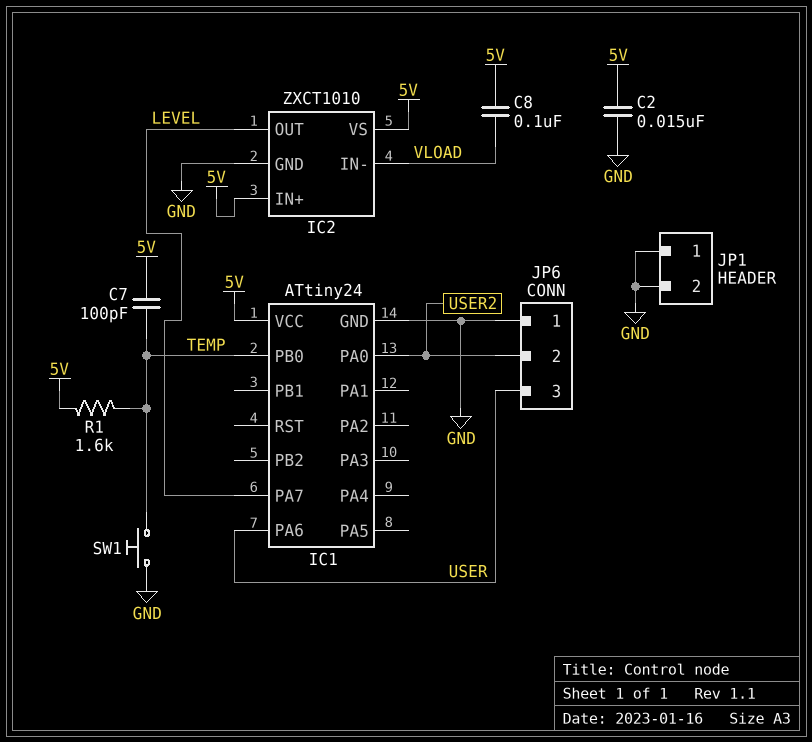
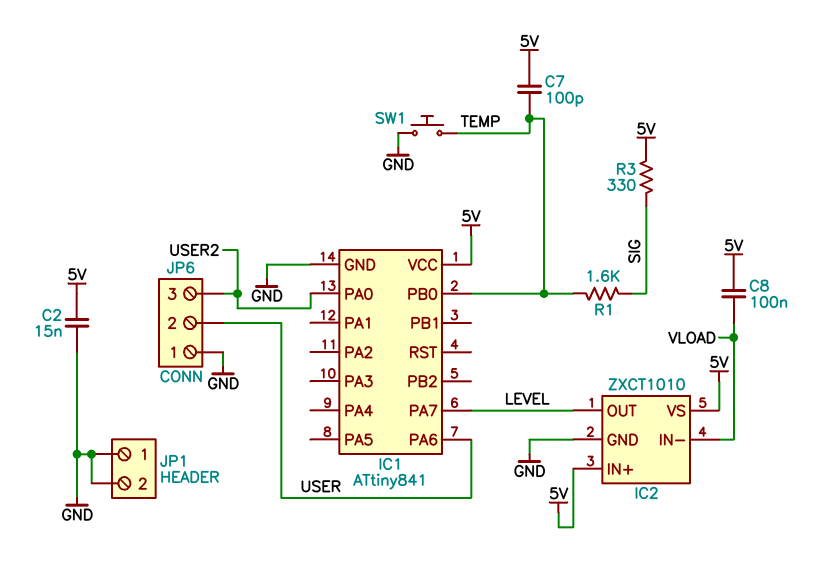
IC1: ATtiny24 -> ATtiny841
JP6 pin 2: USER2 -> USER
JP6 pin 3: USER -> USER2
R1: 1.6k (5V, TEMP) -> 1.6k (SIG, TEMP)
R3: none -> 330 (5V, SIG)

